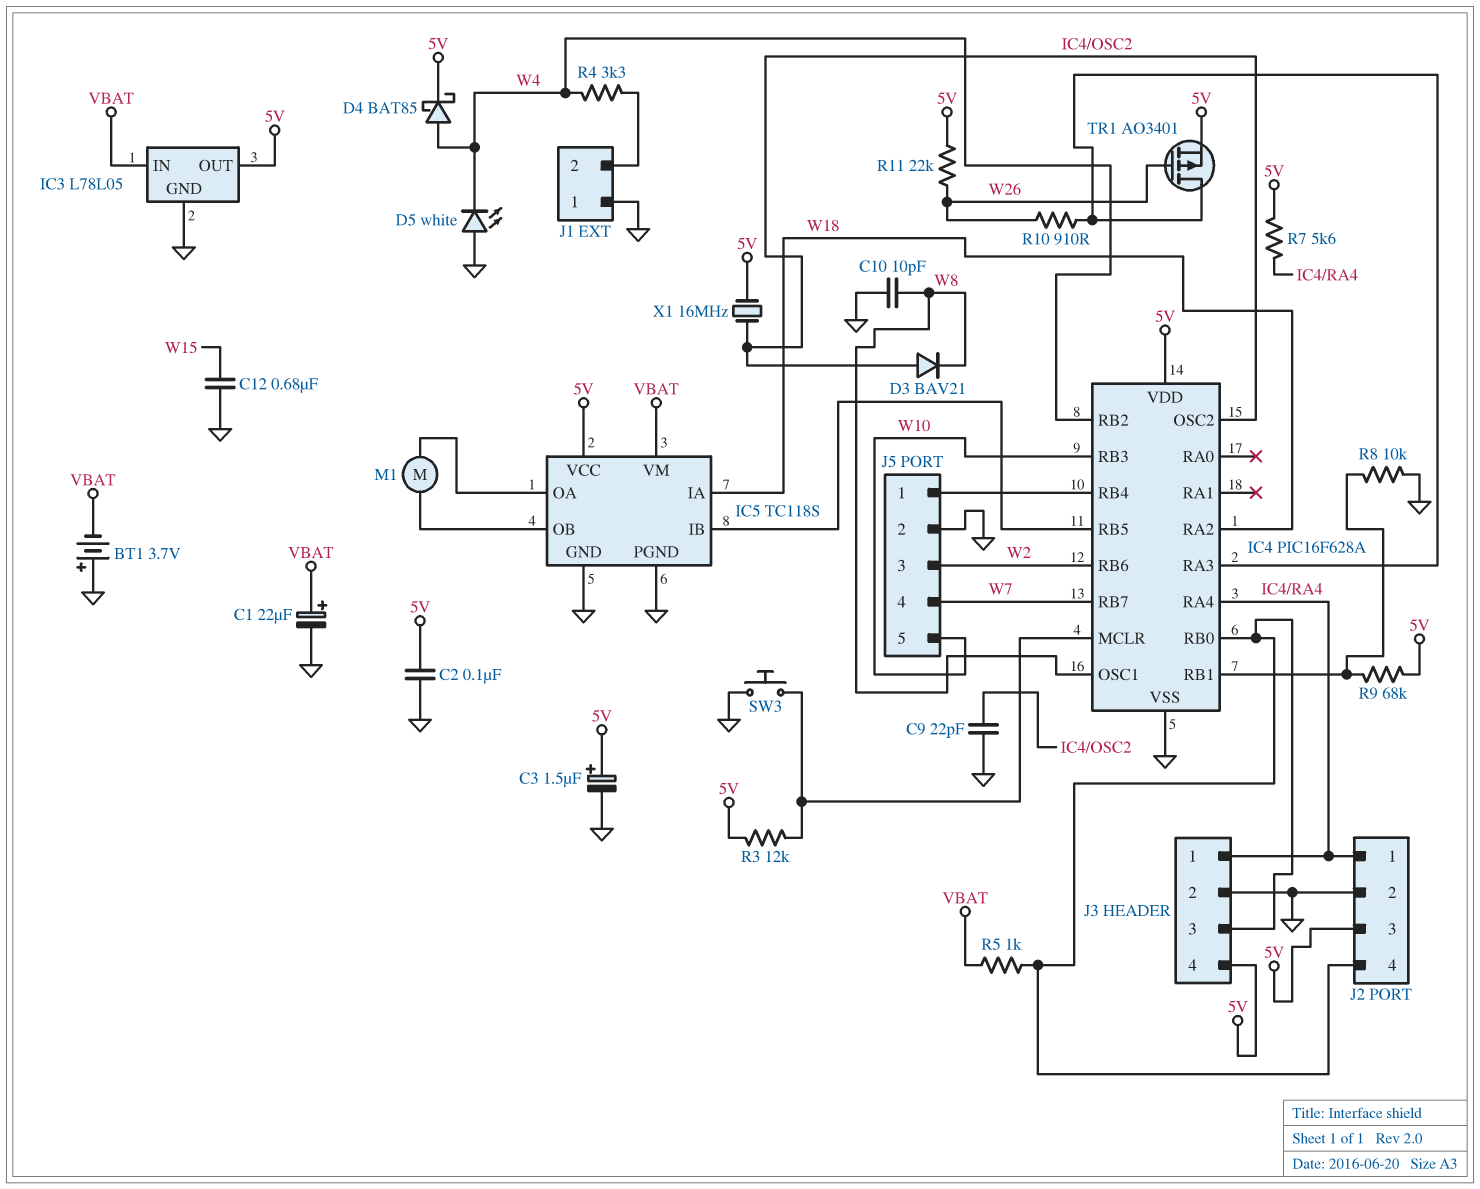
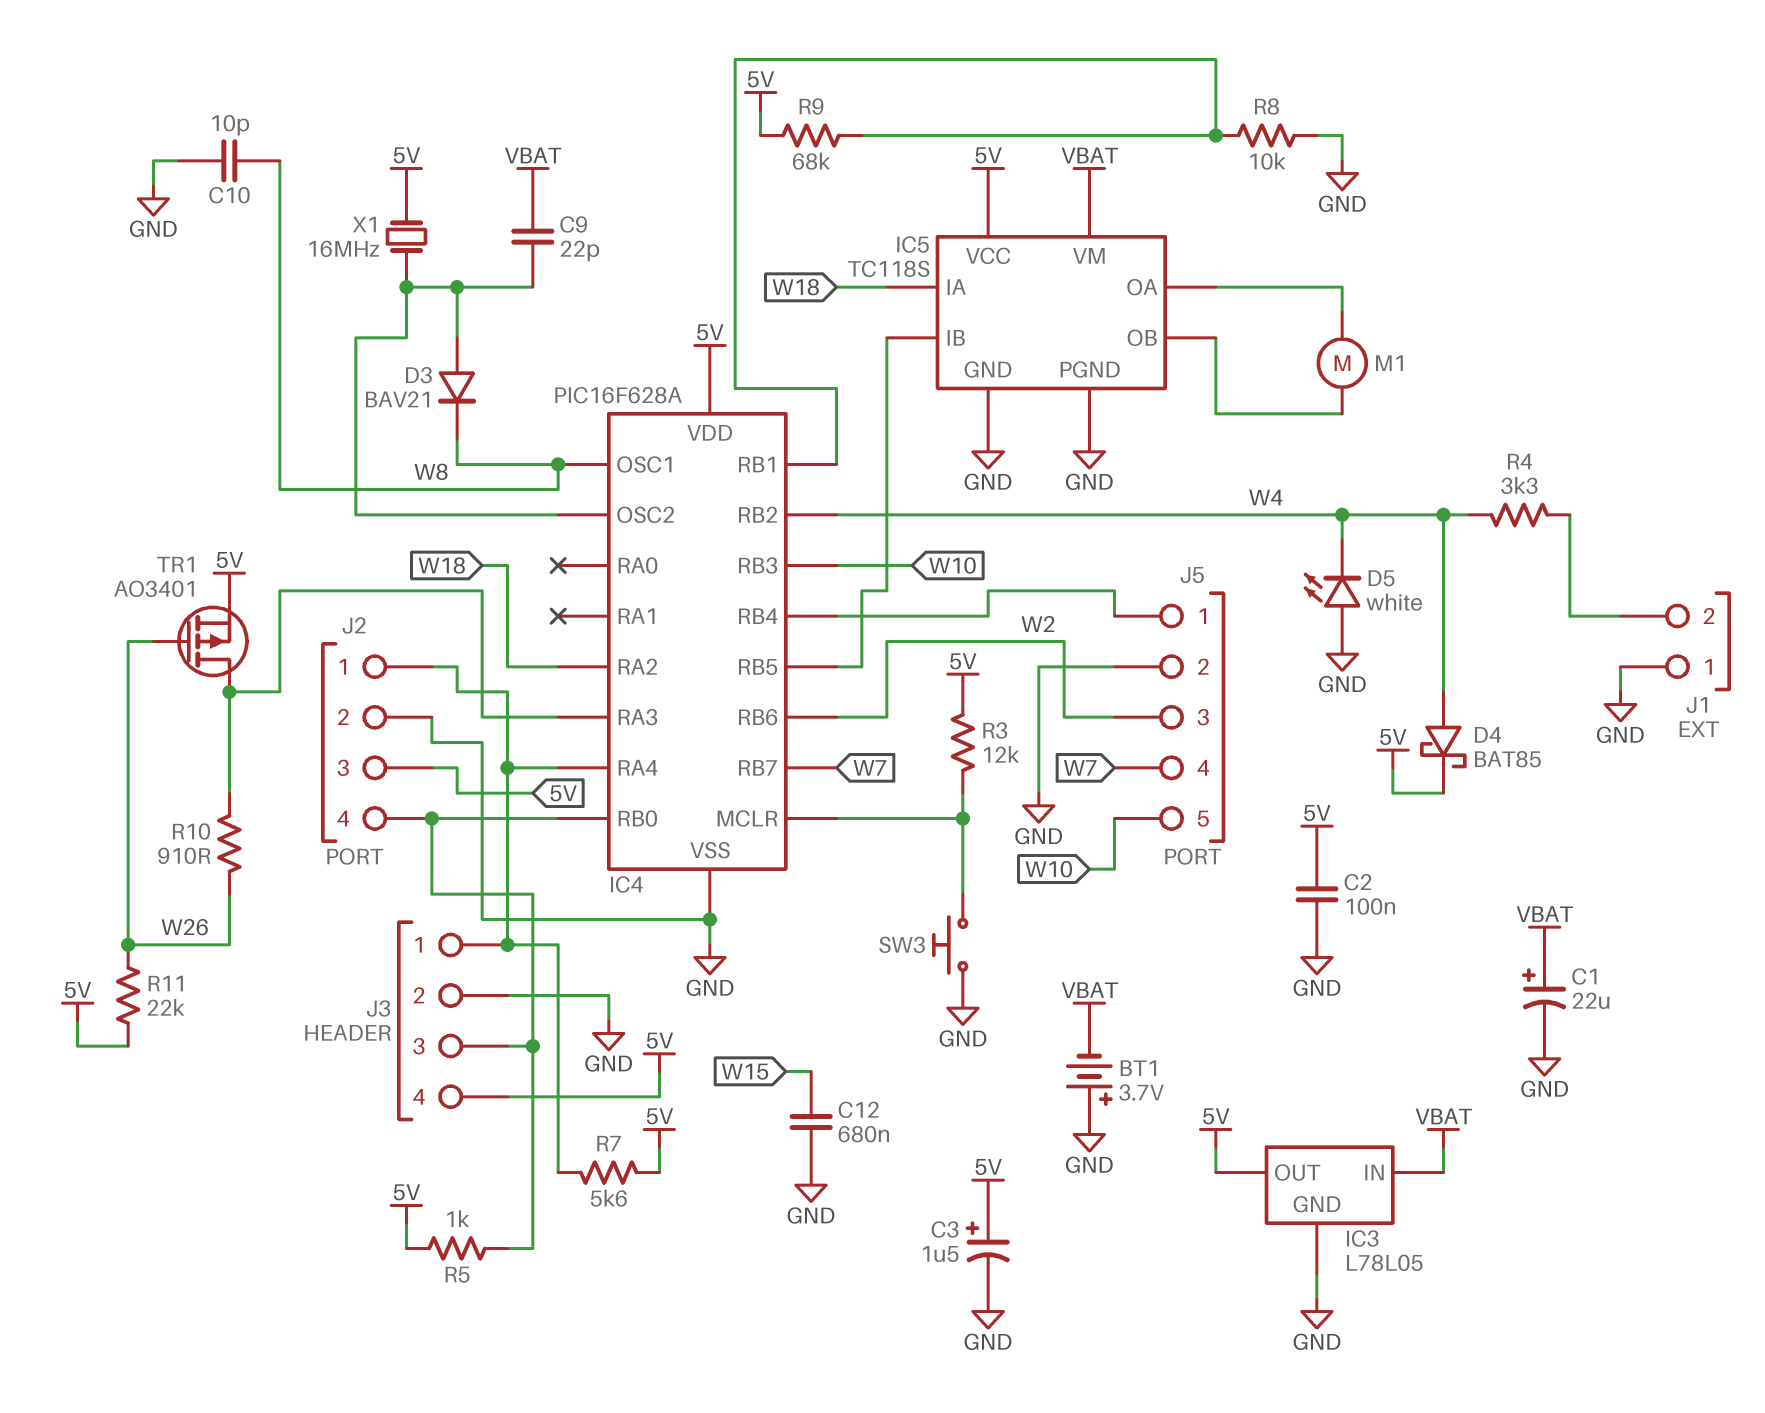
C9: 22pF (GND, IC4/OSC2) -> 22pF (IC4/OSC2, VBAT)
R5: 1k (IC4/RB0, VBAT) -> 1k (5V, IC4/RB0)

